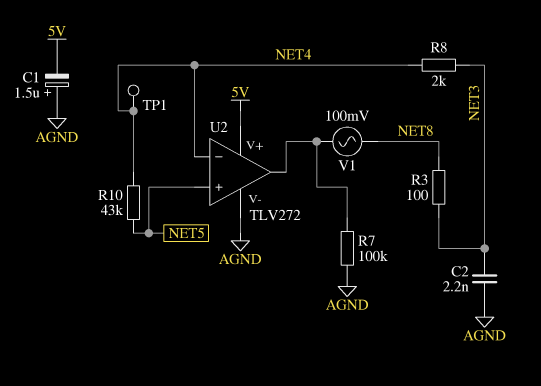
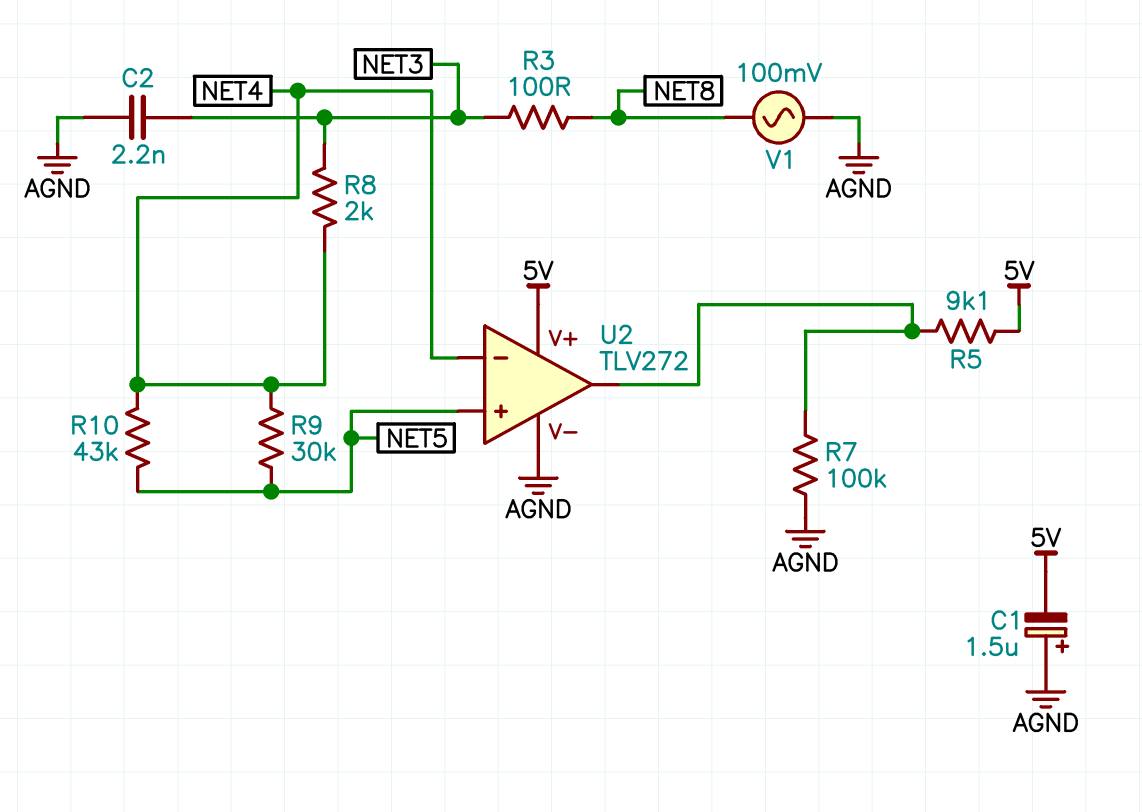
R5: none -> 9.1k (5V, U2/out)
R9: none -> 30k (NET4, NET5)
TP1: test point (NET4) -> none
V1: AC 100mV (NET8, U2/out) -> AC 100mV (AGND, NET8)

